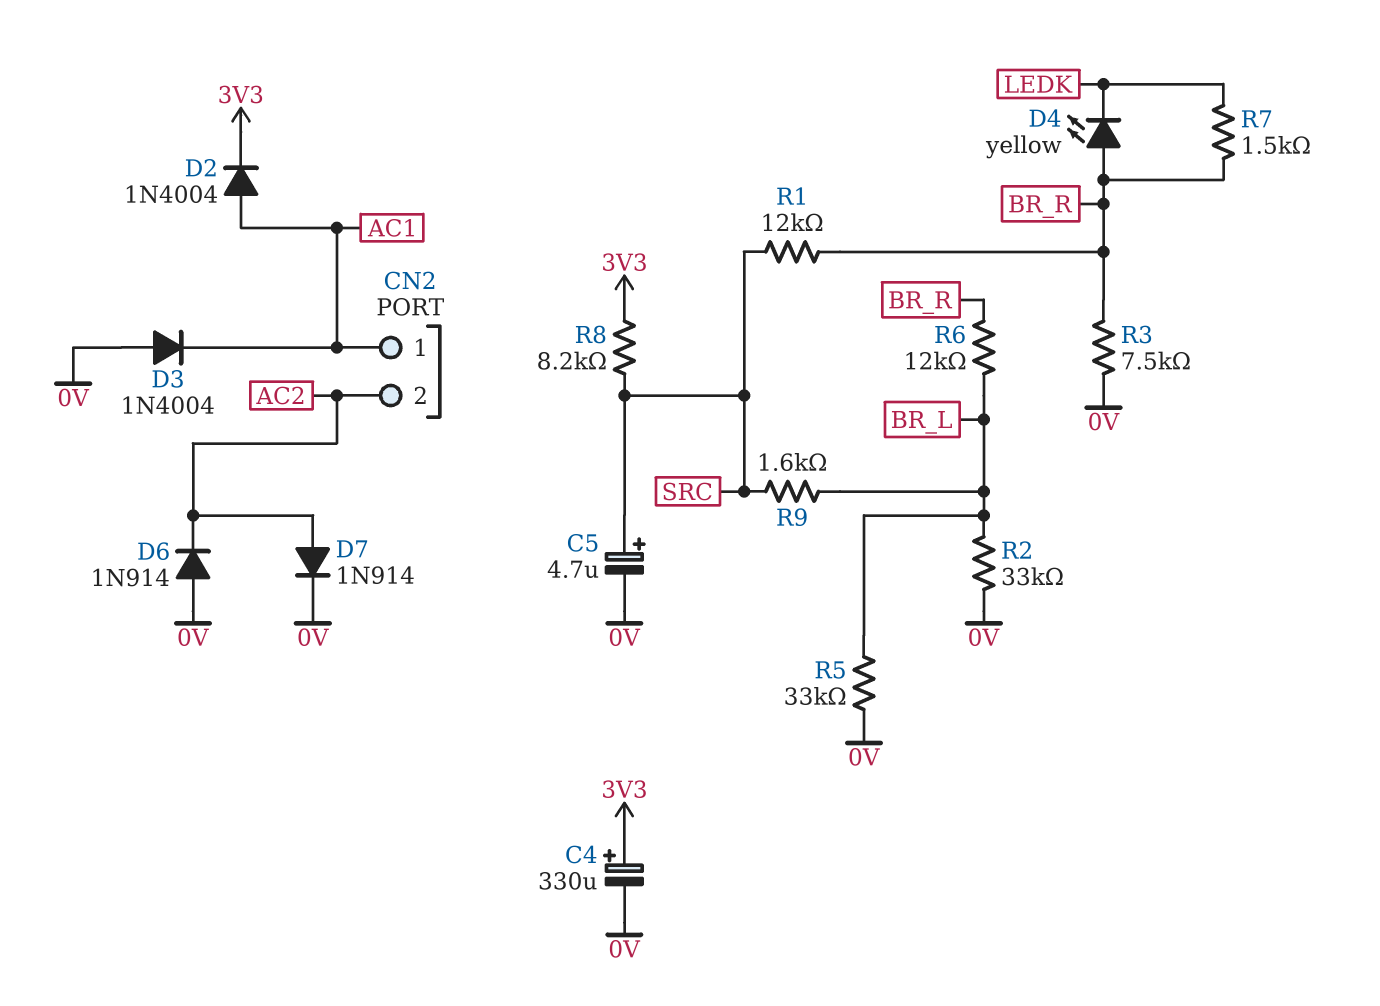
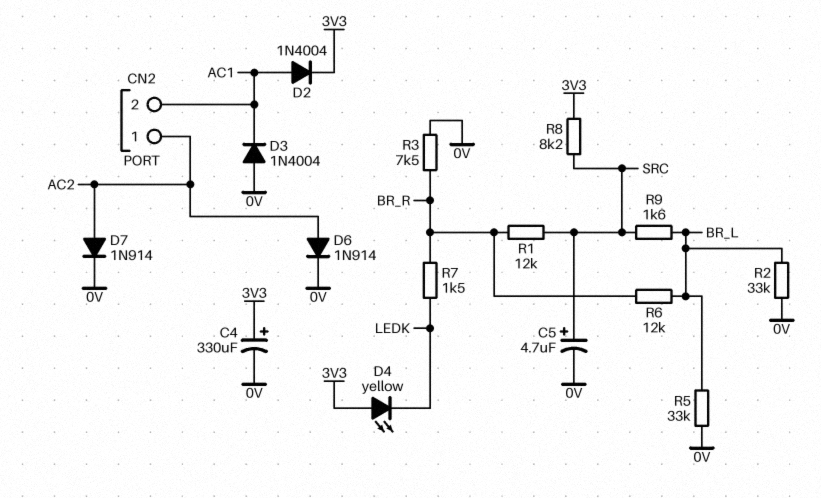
CN2 pin 1: AC1 -> AC2
CN2 pin 2: AC2 -> AC1
D4: LED yellow (A BR_R, K LEDK) -> LED yellow (A 3V3, K LEDK)
D6: diode 1N914 (A 0V, K AC2) -> diode 1N914 (A AC2, K 0V)

